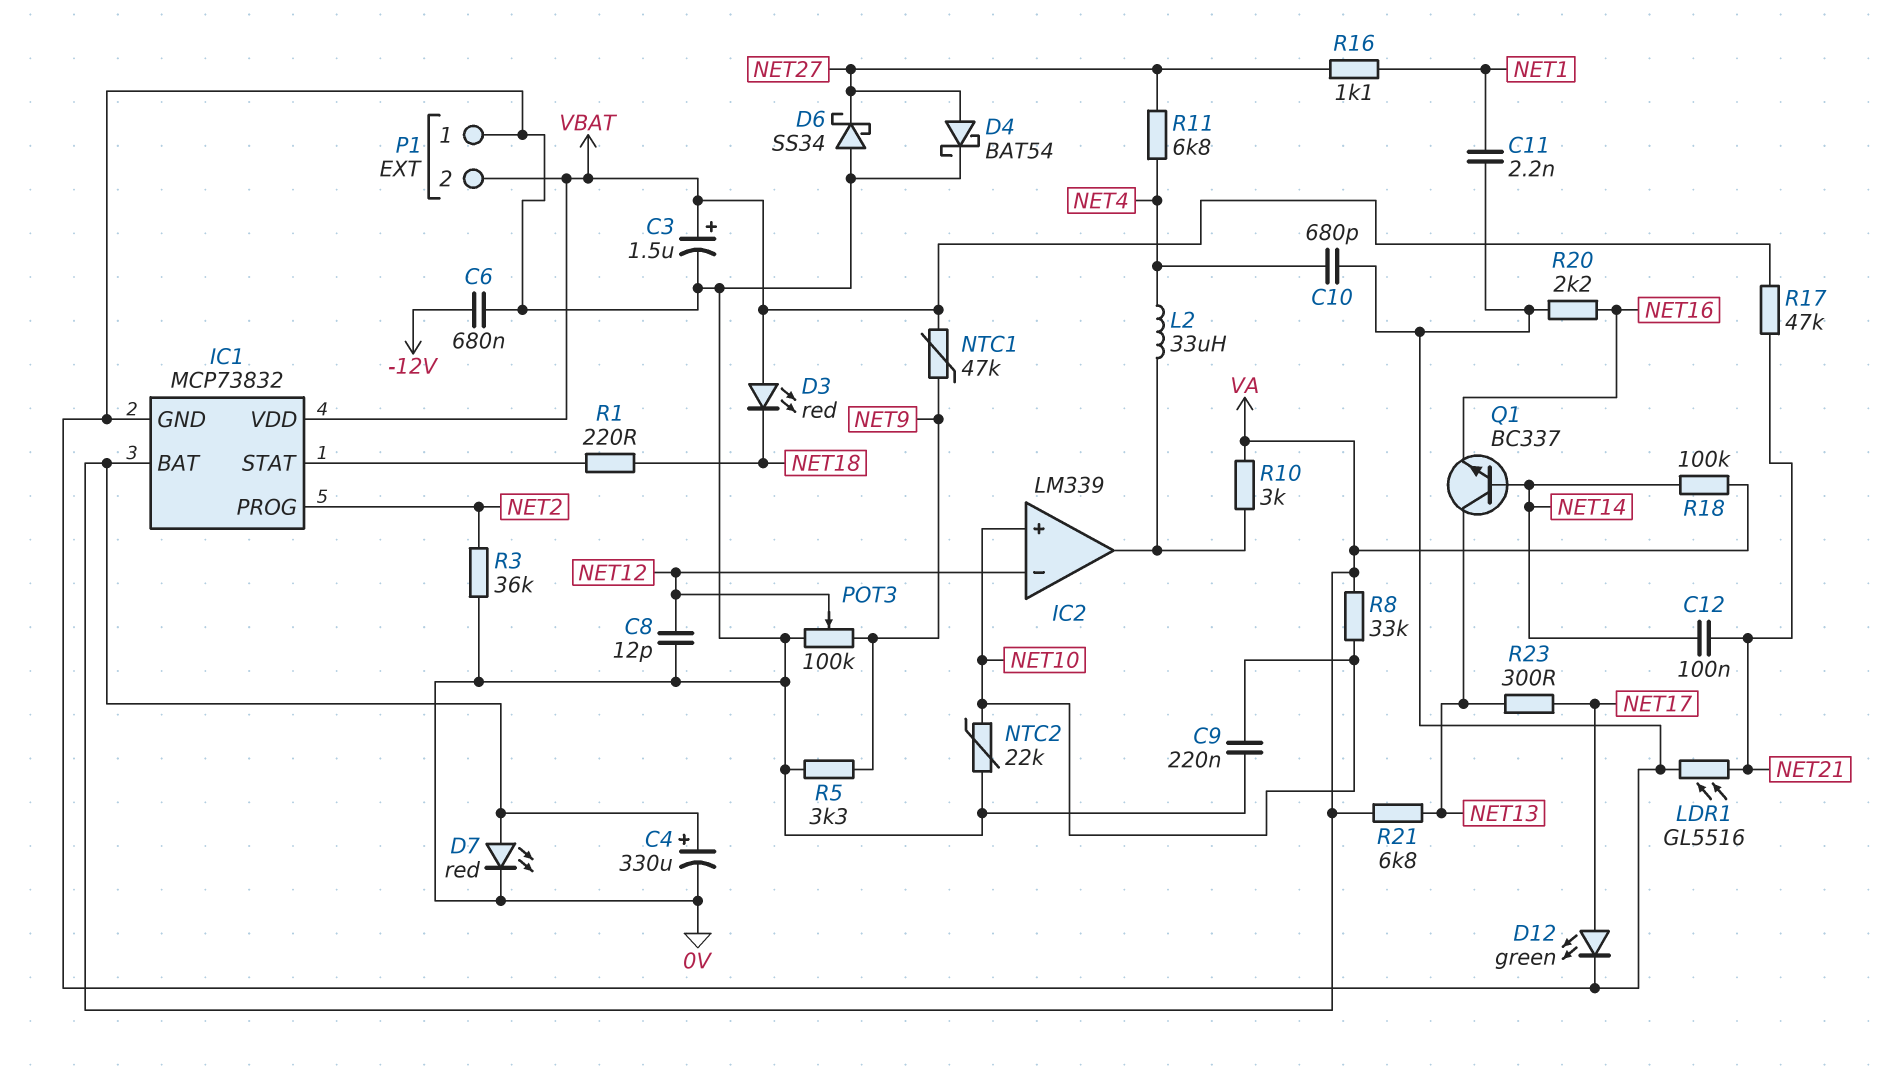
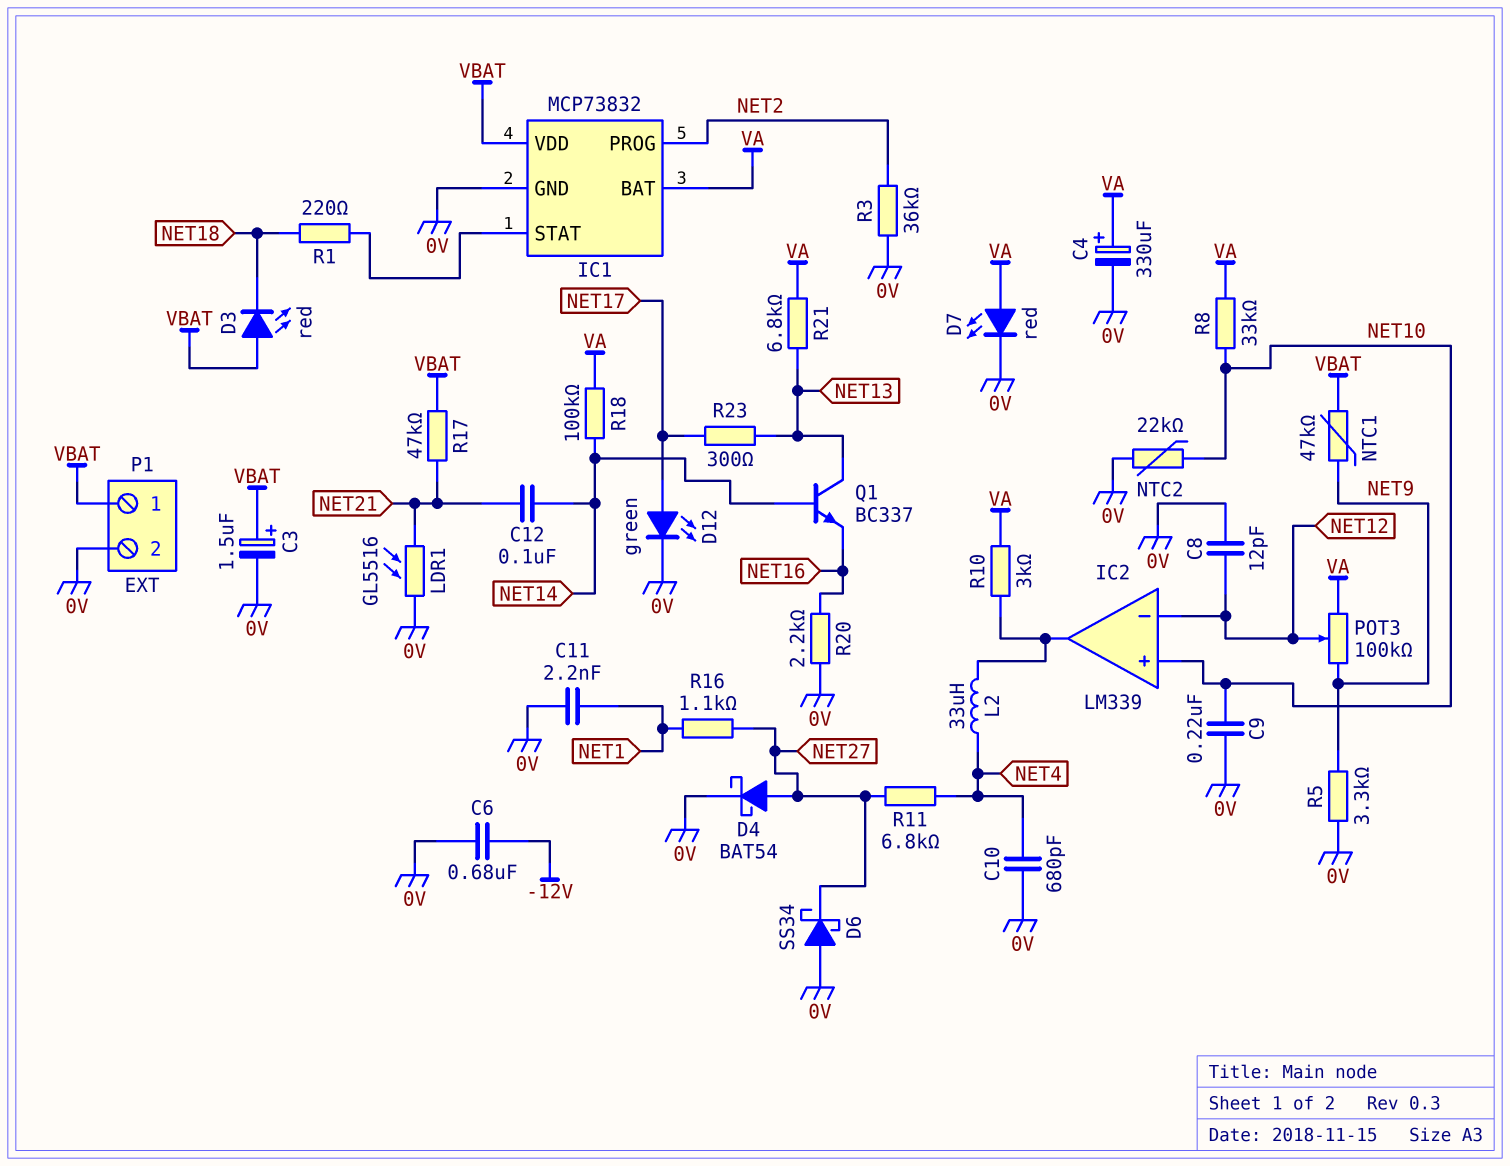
P1 pin 1: 0V -> VBAT
P1 pin 2: VBAT -> 0V
POT3: 100k (0V, NET9, wiper NET12) -> 100k (NET9, VA, wiper NET12)

